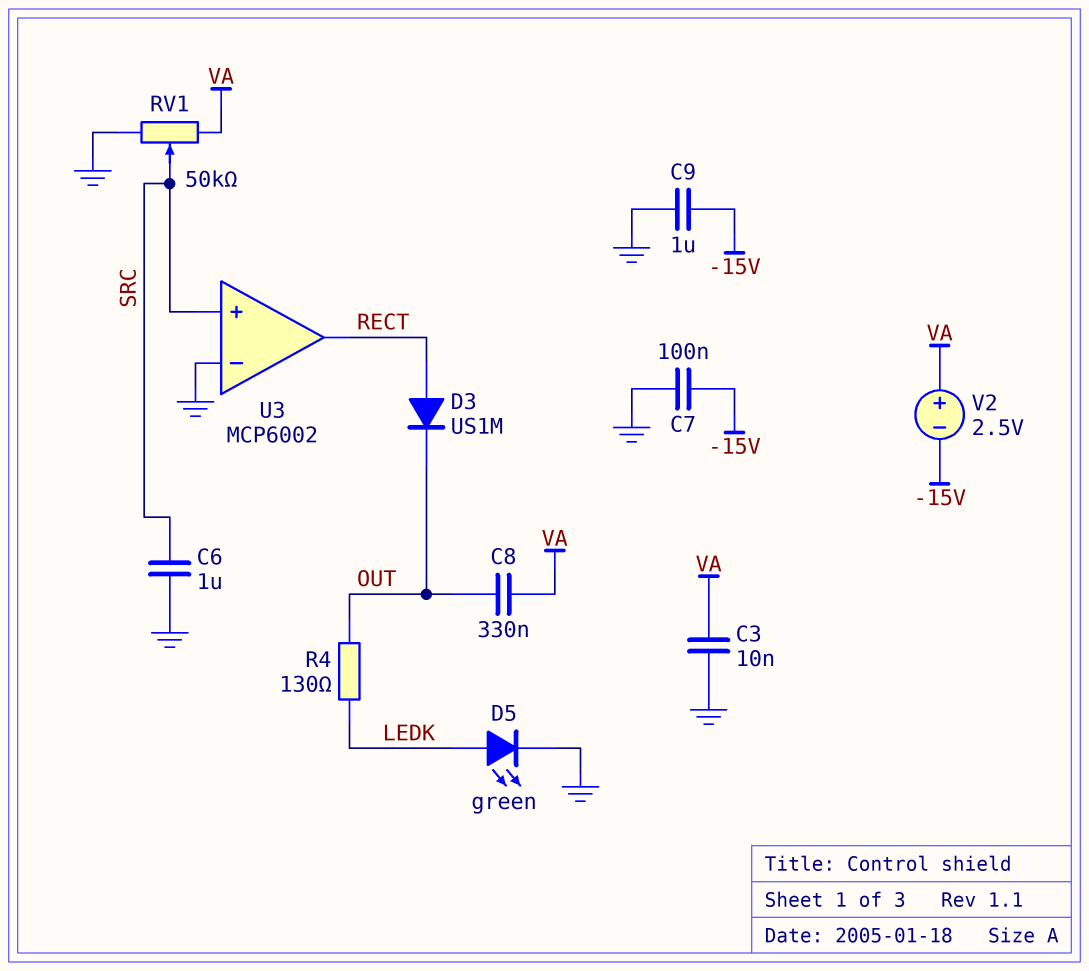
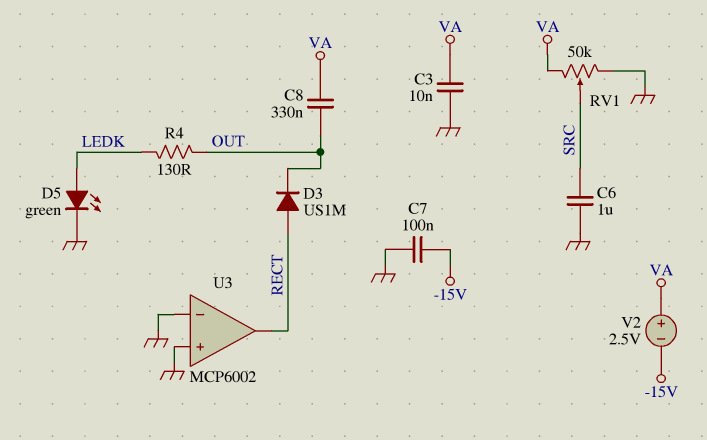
C9: 1uF (-15V, GND) -> none
U3 pin in+: SRC -> GND

